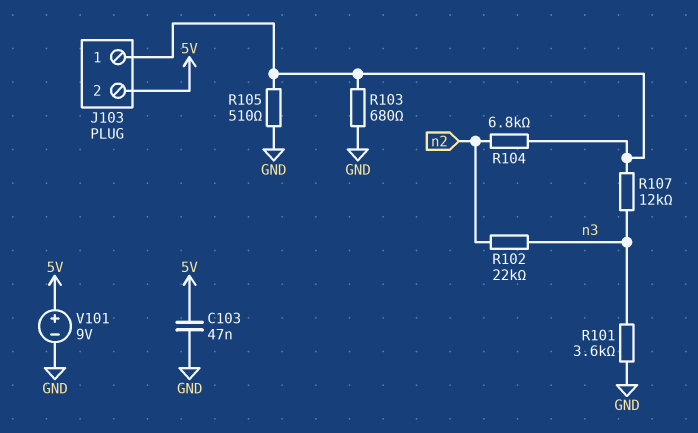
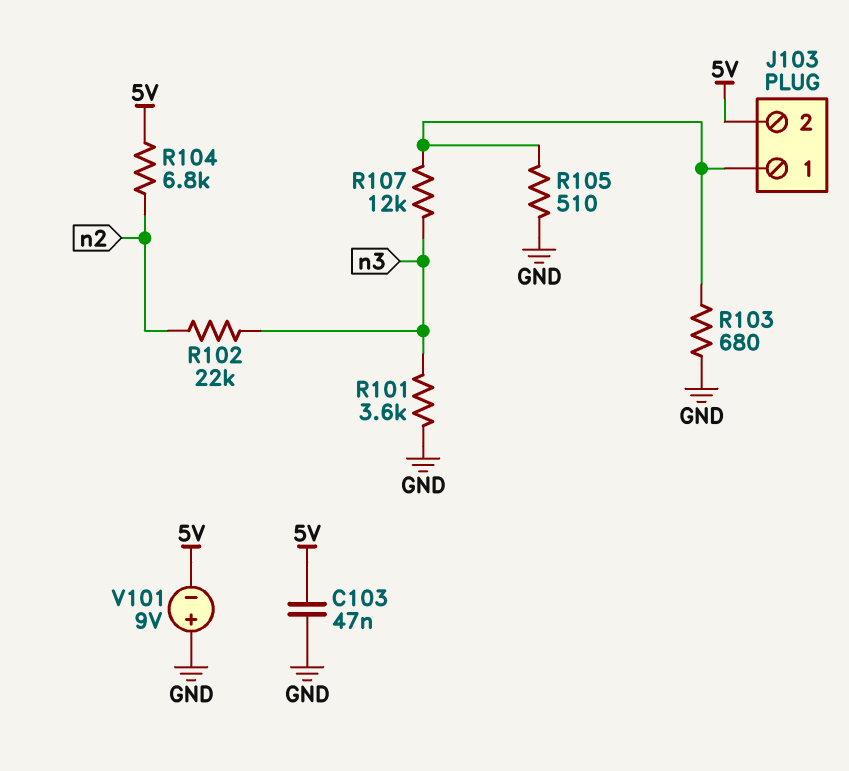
R104: 6.8k (J103/1, n2) -> 6.8k (5V, n2)
V101: 9V (plus 5V, minus GND) -> 9V (plus GND, minus 5V)

